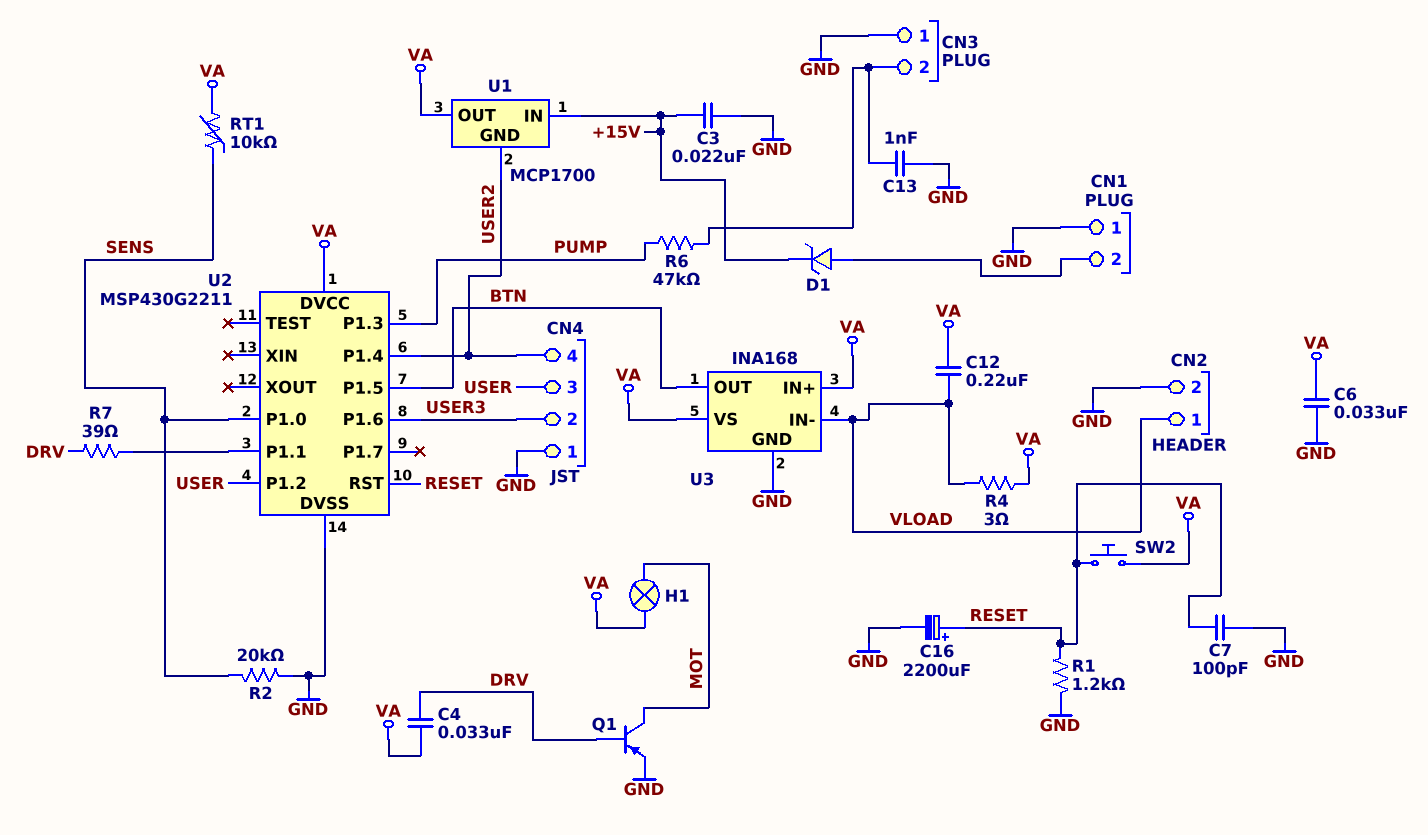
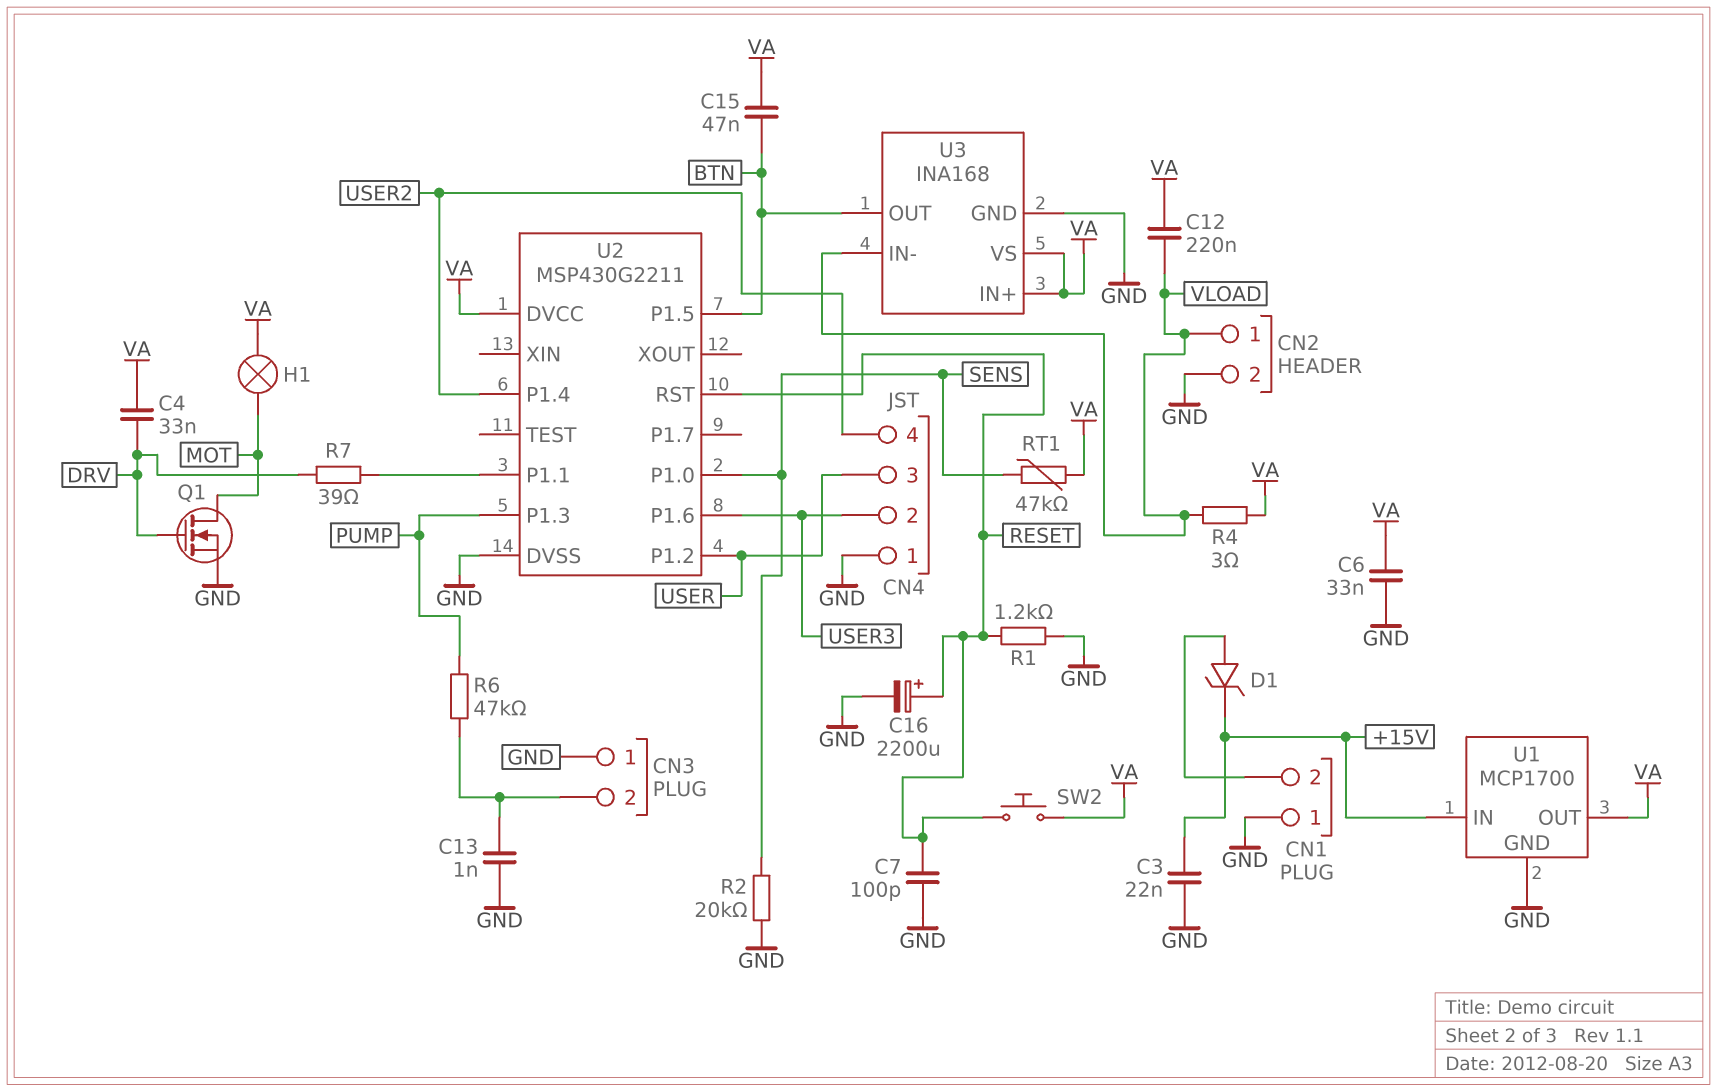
C15: none -> 47nF (BTN, VA)
Q1: PNP (B DRV, C MOT, E GND) -> NMOS (G DRV, D MOT, S GND)
RT1: 10k (SENS, VA) -> 47k (SENS, VA)
U1 pin GND: USER2 -> GND

